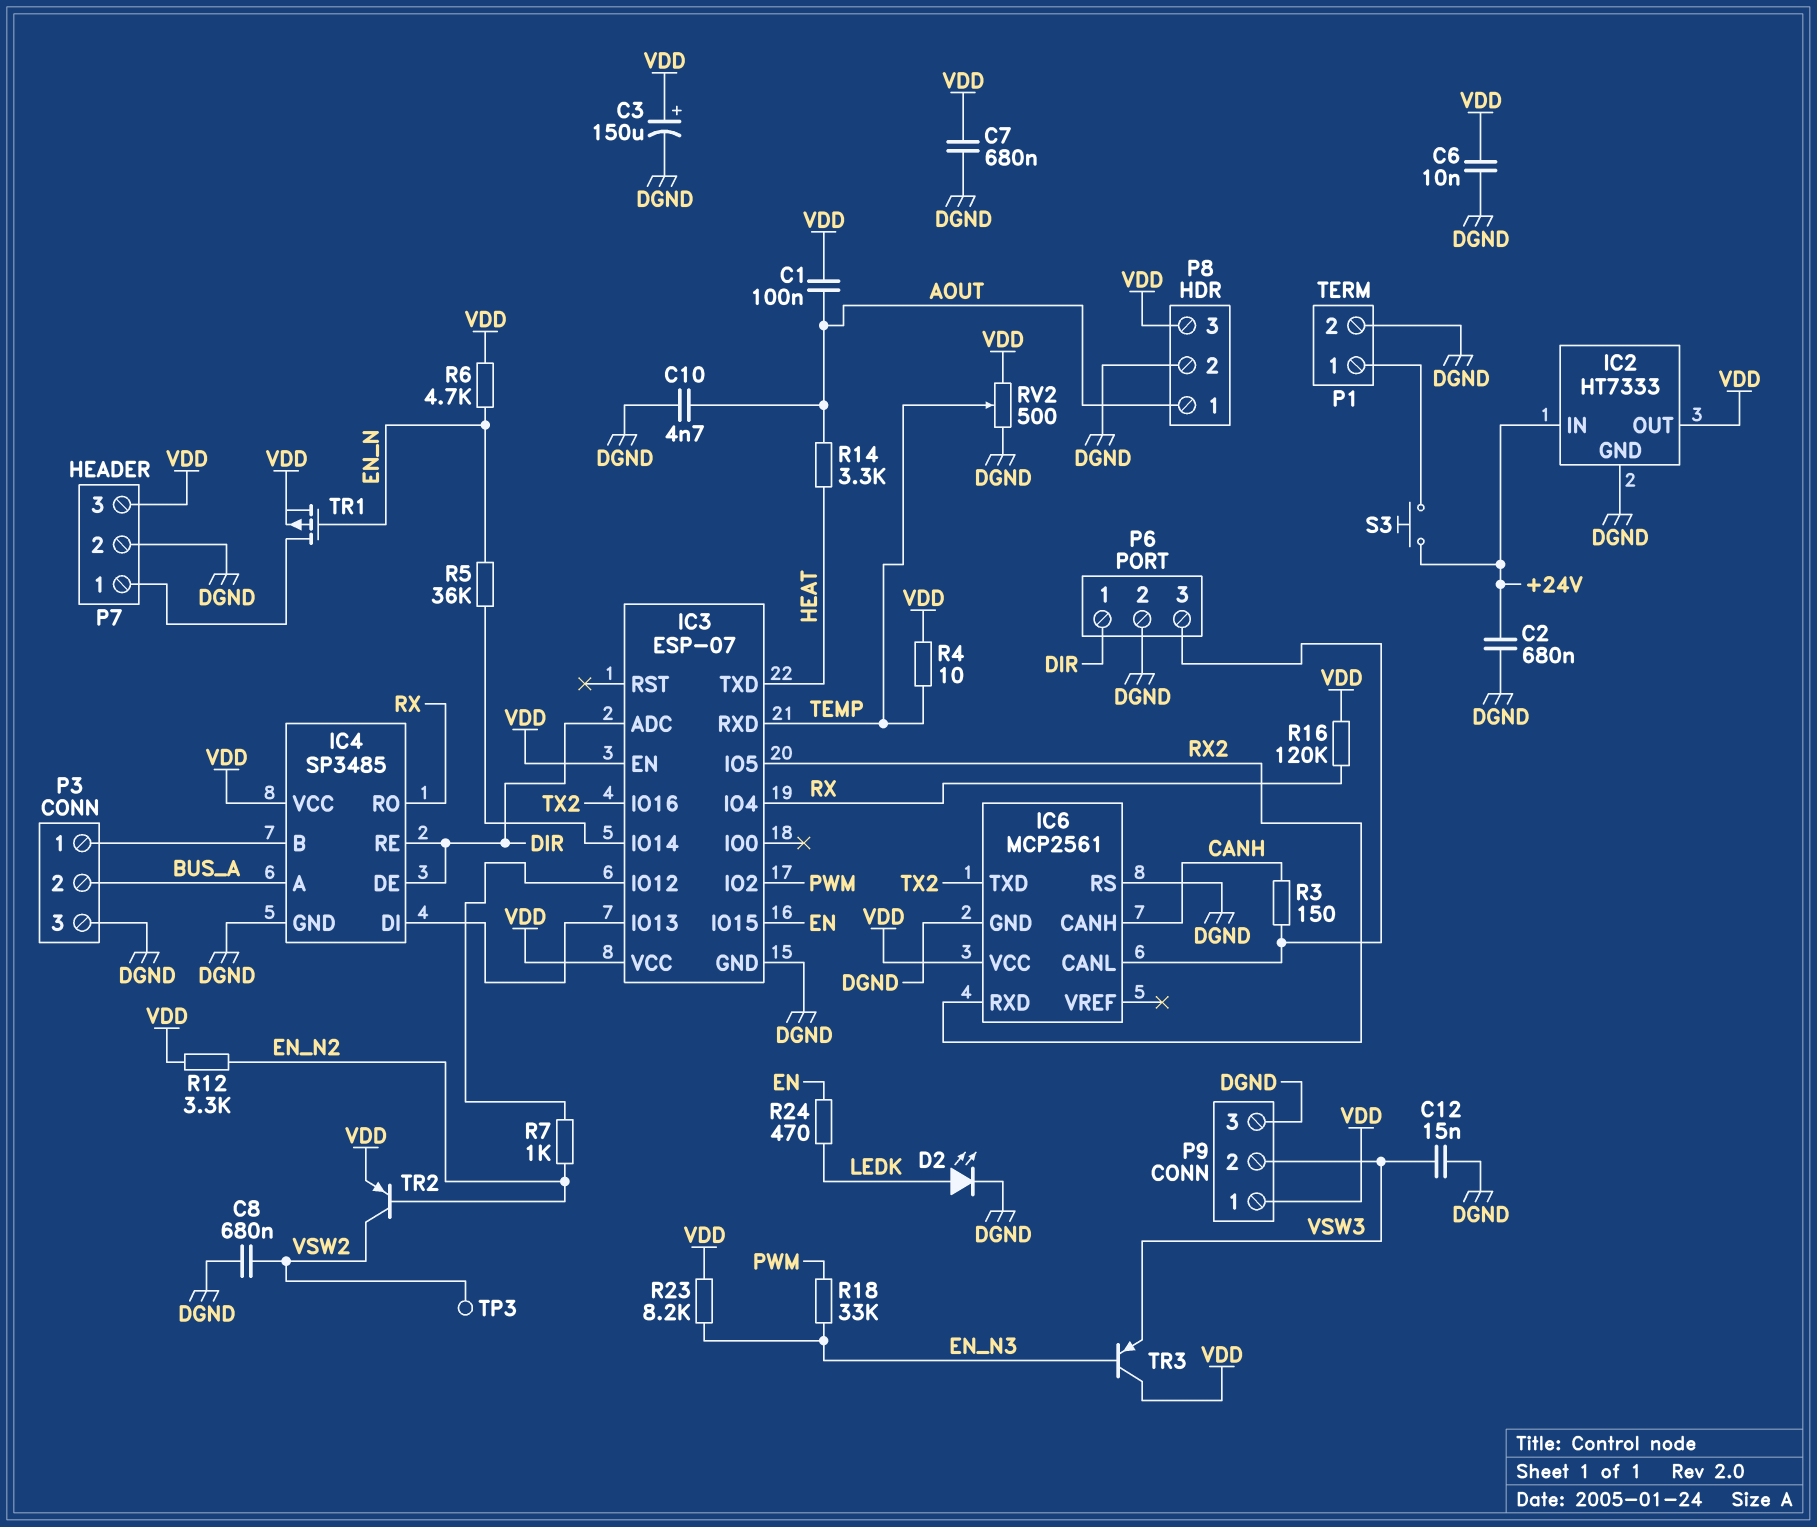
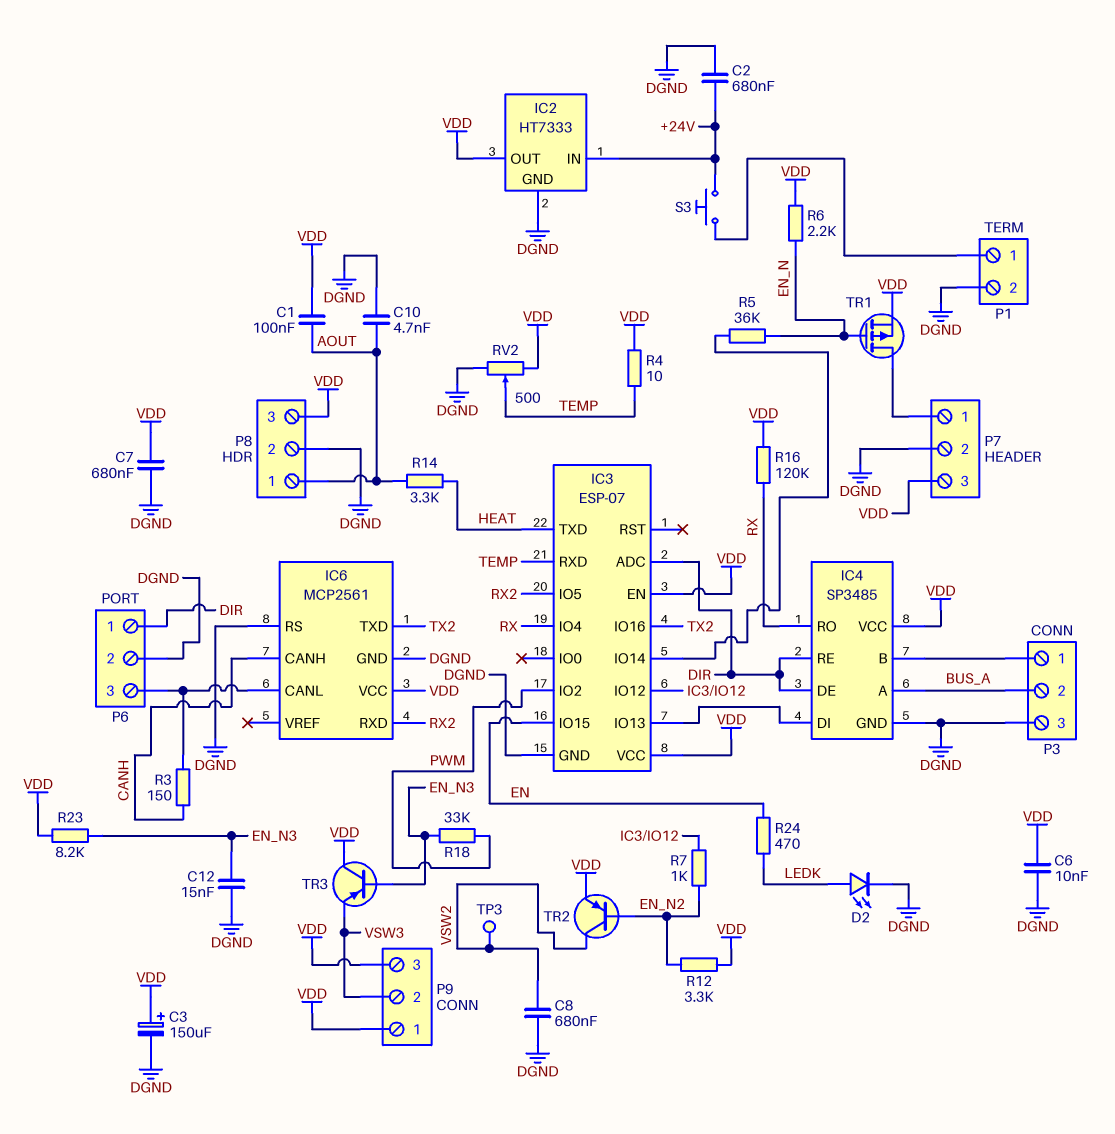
C12: 15nF (DGND, VSW3) -> 15nF (DGND, EN_N3)
P9 pin 3: DGND -> VDD
R6: 4.7k (EN_N, VDD) -> 2.2k (EN_N, VDD)

